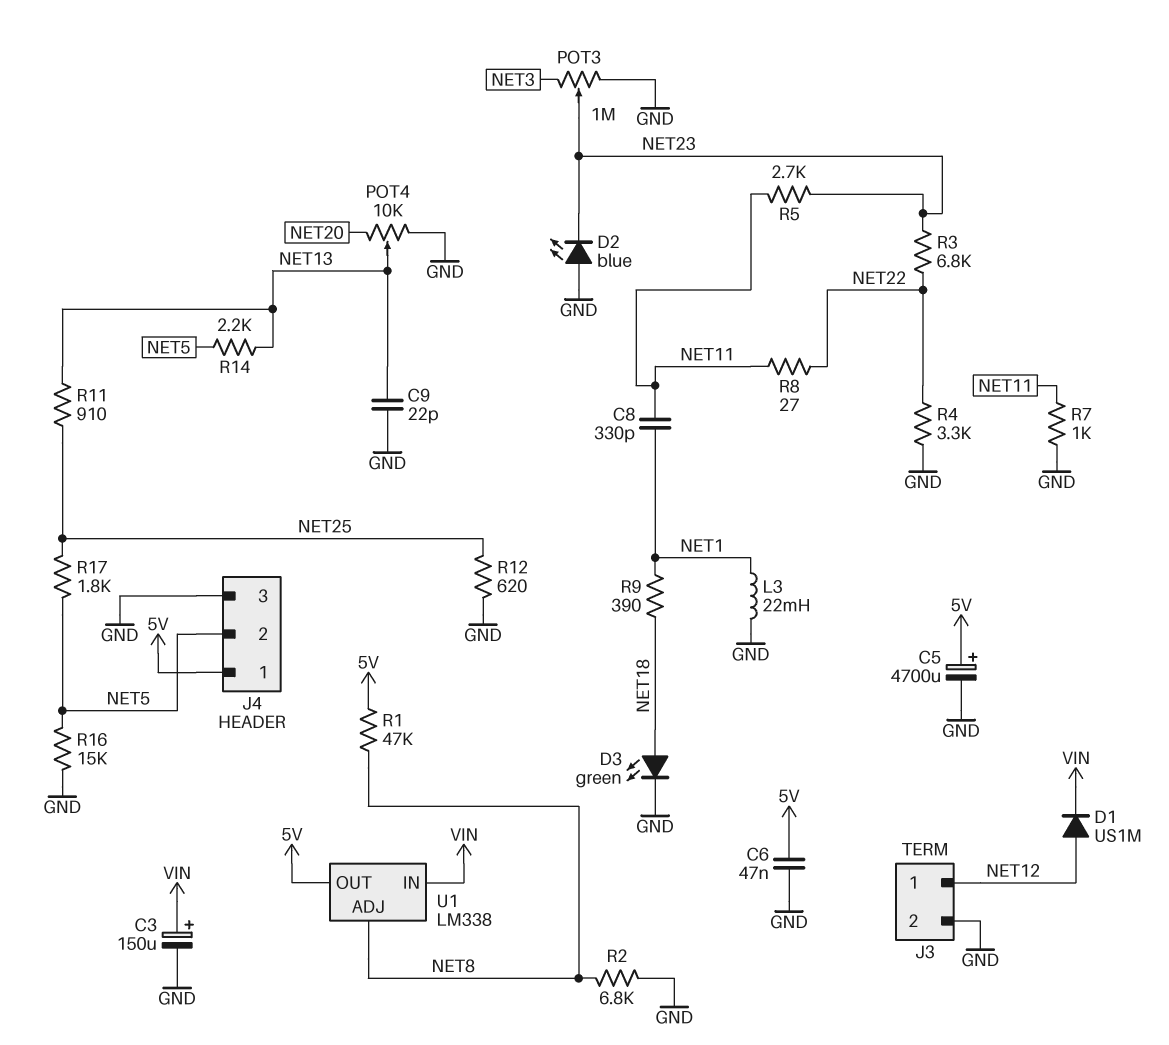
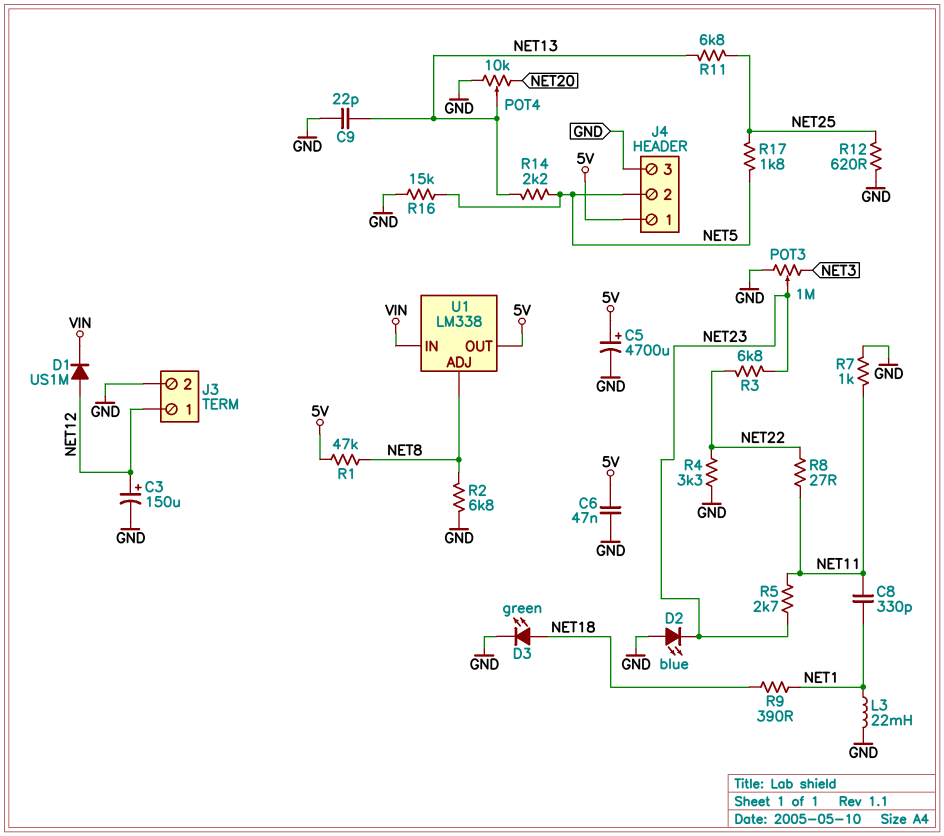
C3: 150uF (plus VIN, minus GND) -> 150uF (plus NET12, minus GND)
R11: 910 (NET13, NET25) -> 6.8k (NET13, NET25)

